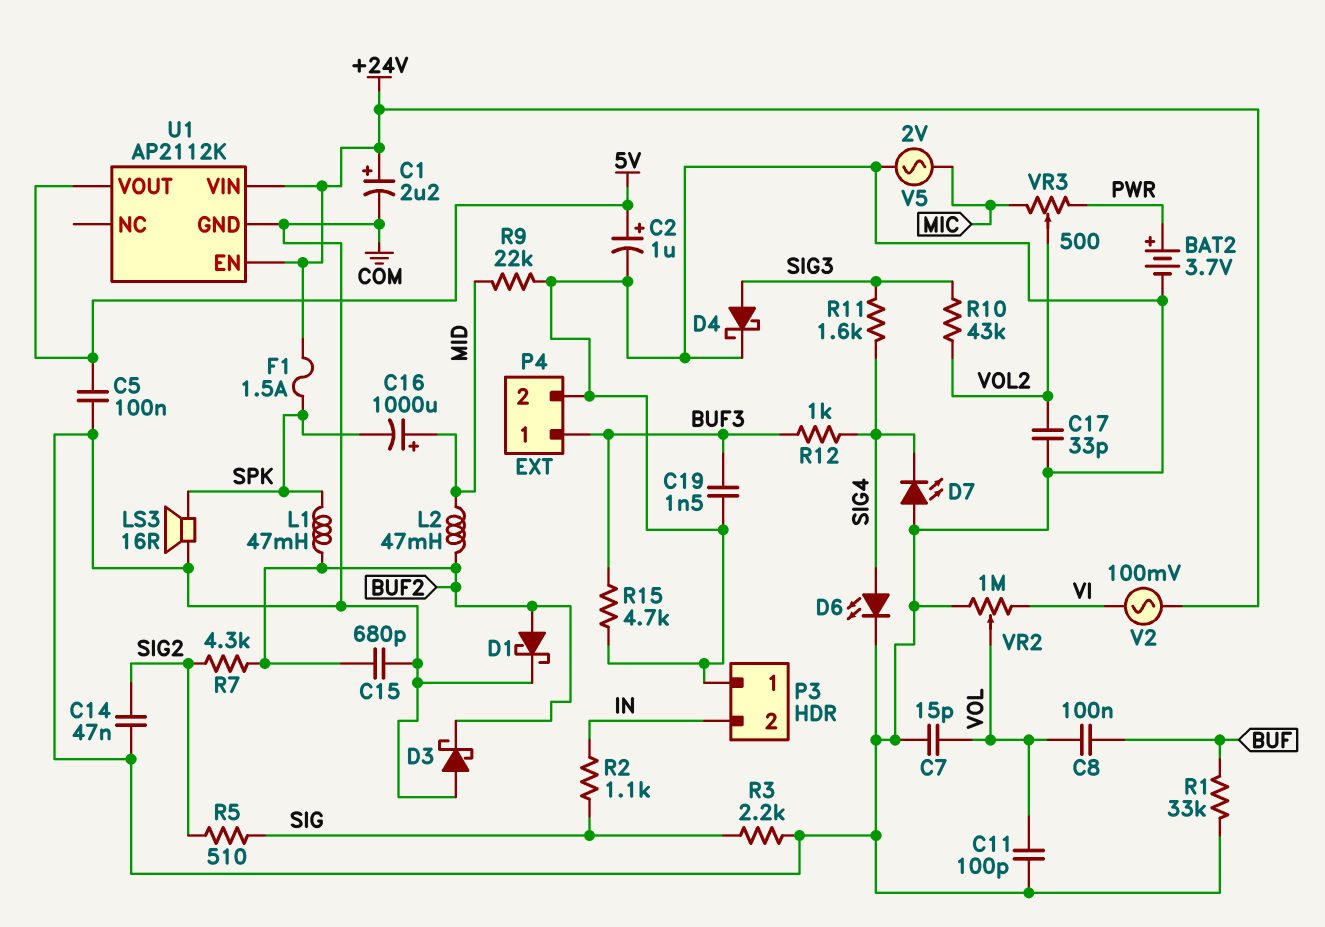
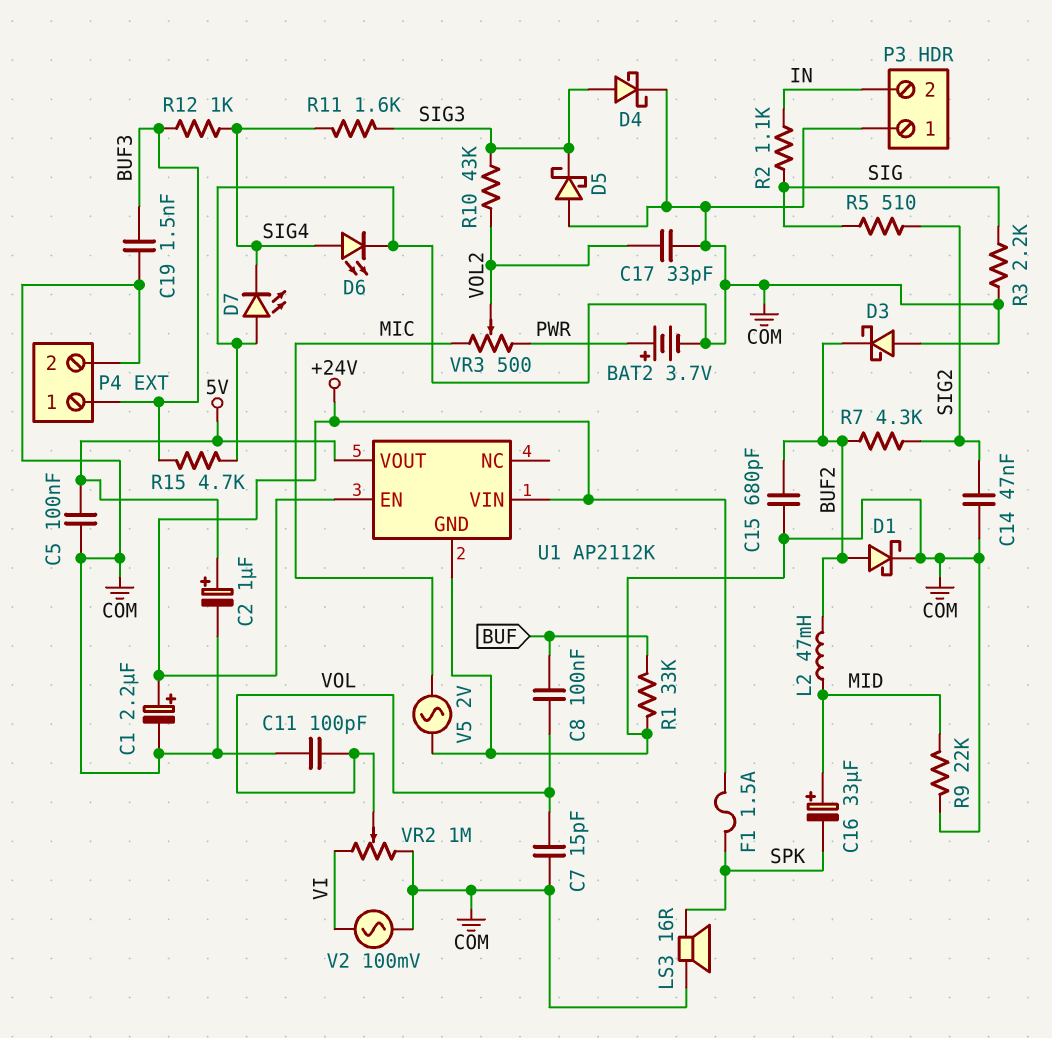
C16: 1000uF (plus MID, minus SPK) -> 33uF (plus MID, minus SPK)
D5: none -> schottky (A COM, K SIG3)
L1: 47mH (BUF2, SPK) -> none
V2: AC 100mV (+24V, VI) -> AC 100mV (COM, VI)

